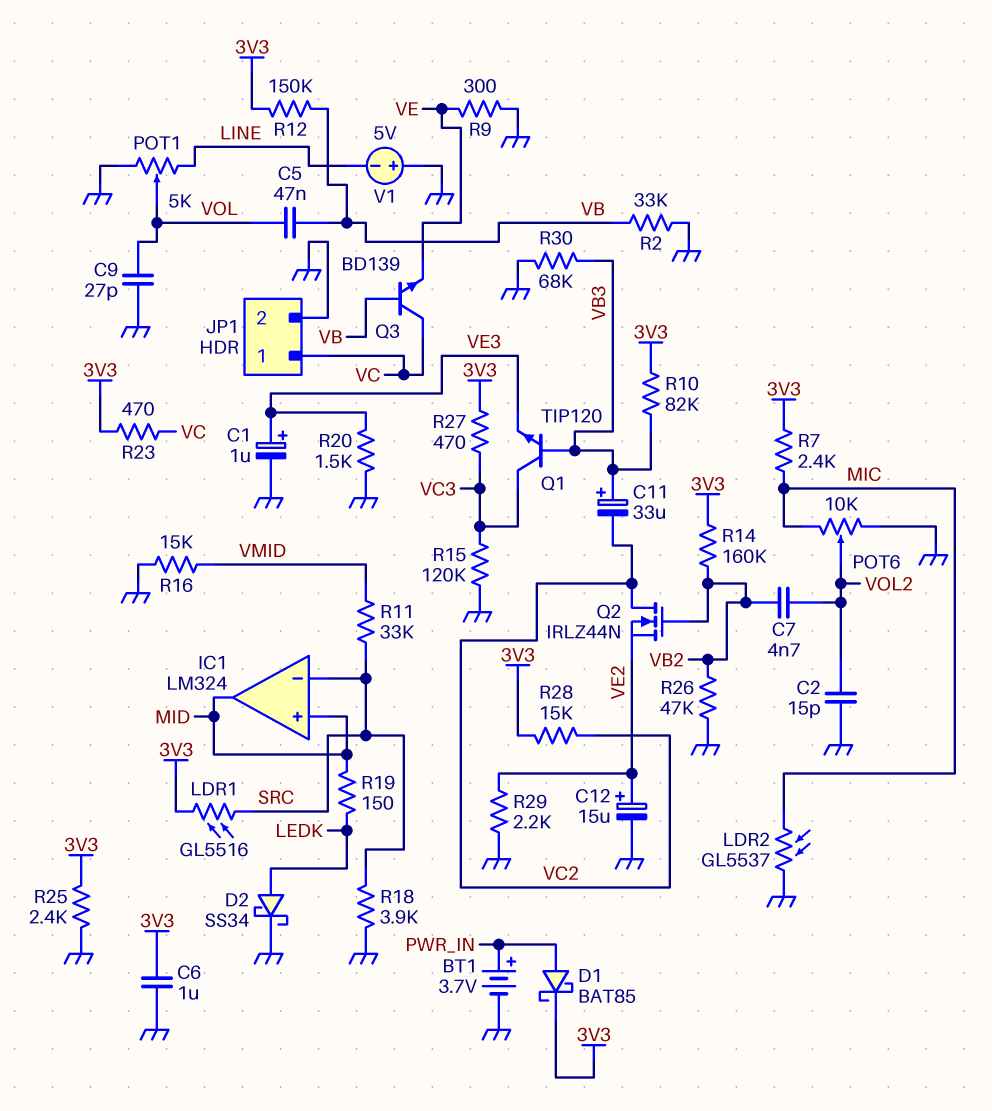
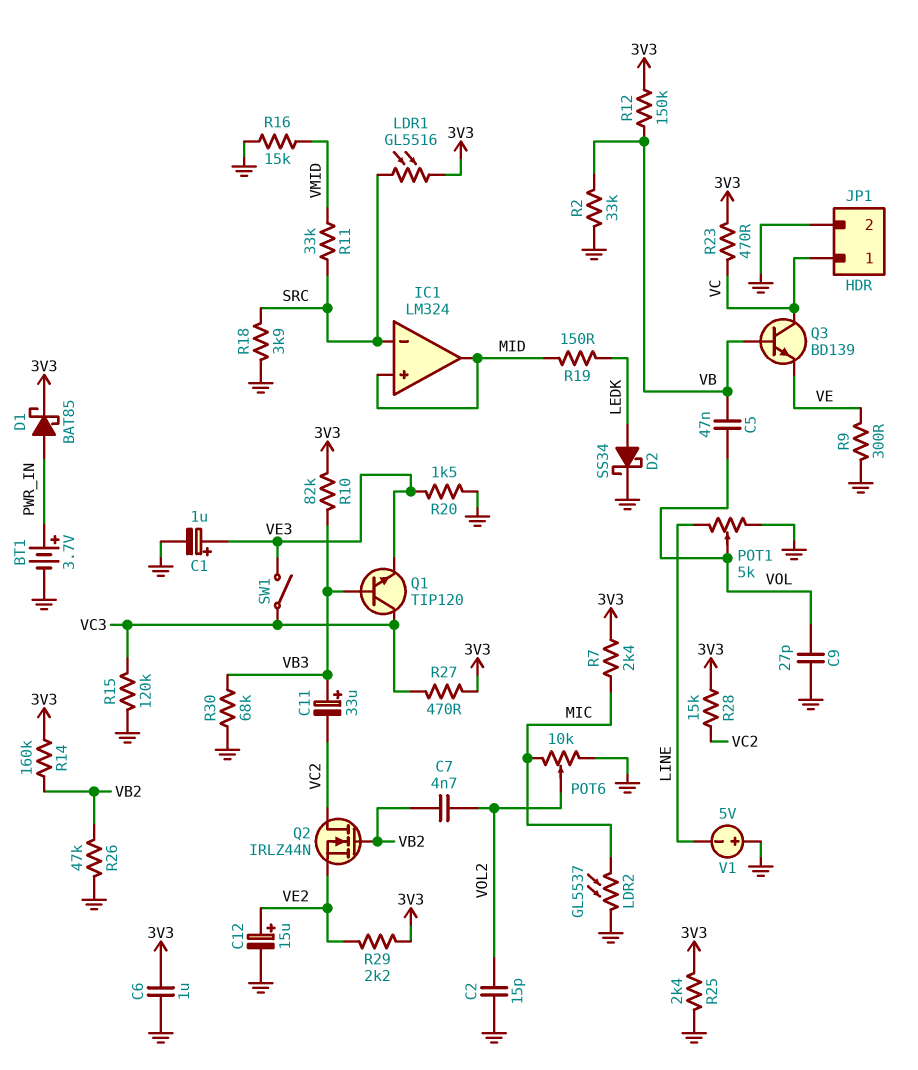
R29: 2.2k (GND, VE2) -> 2.2k (3V3, VE2)
SW1: none -> switch (VC3, VE3)

